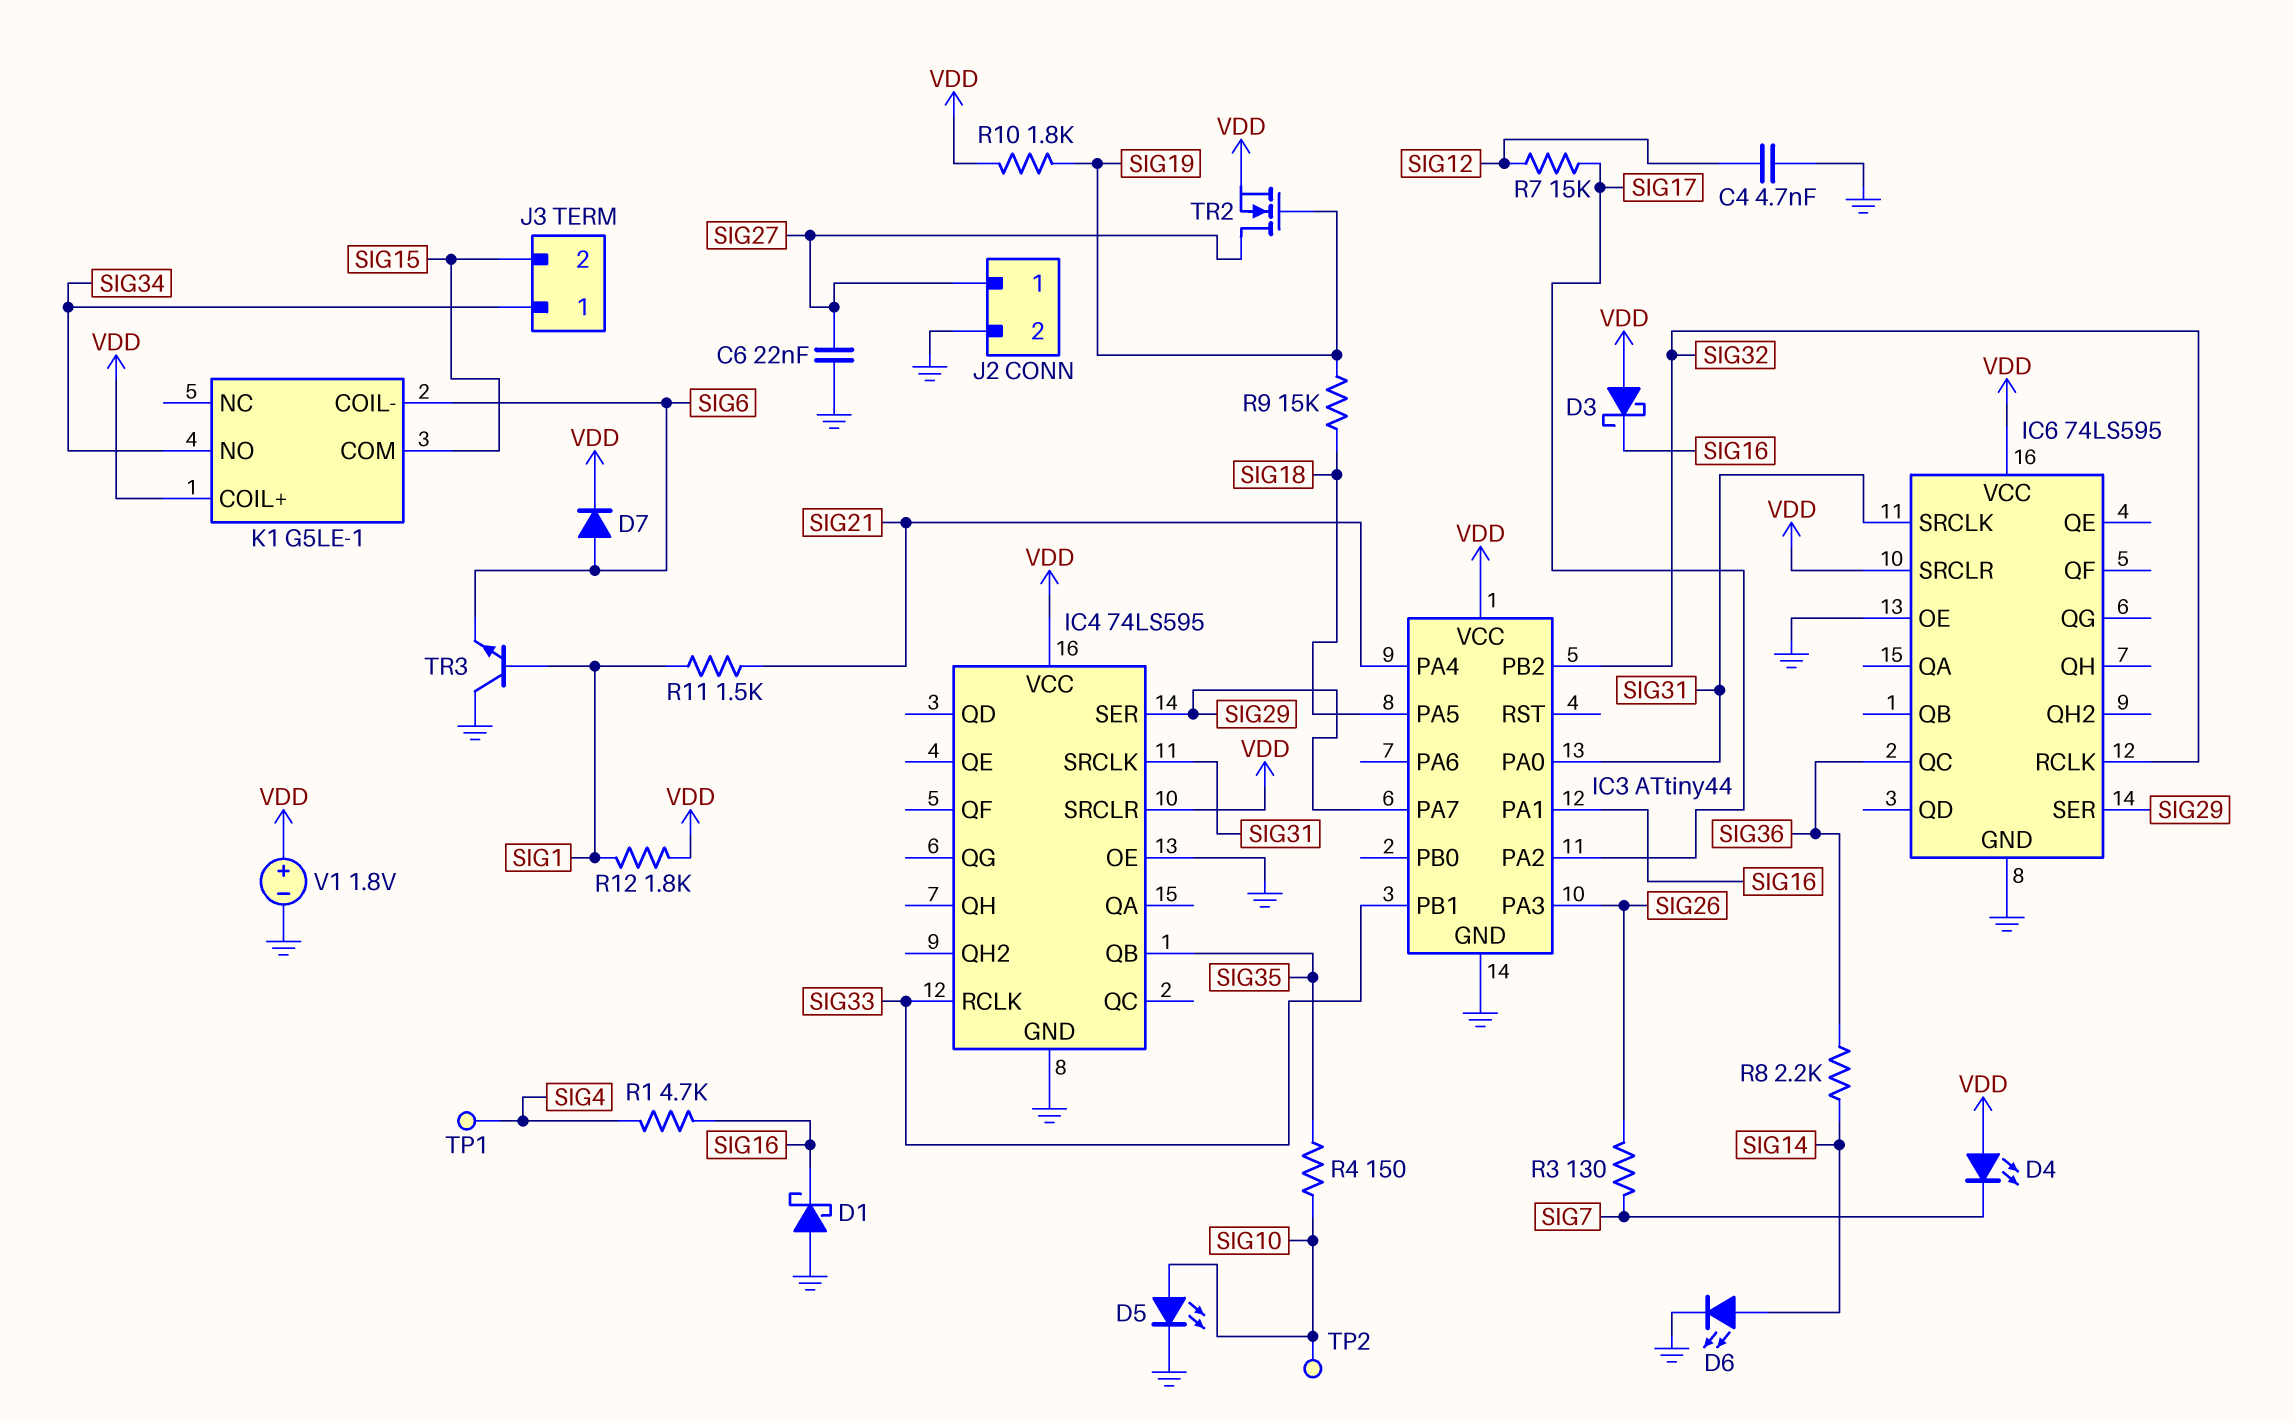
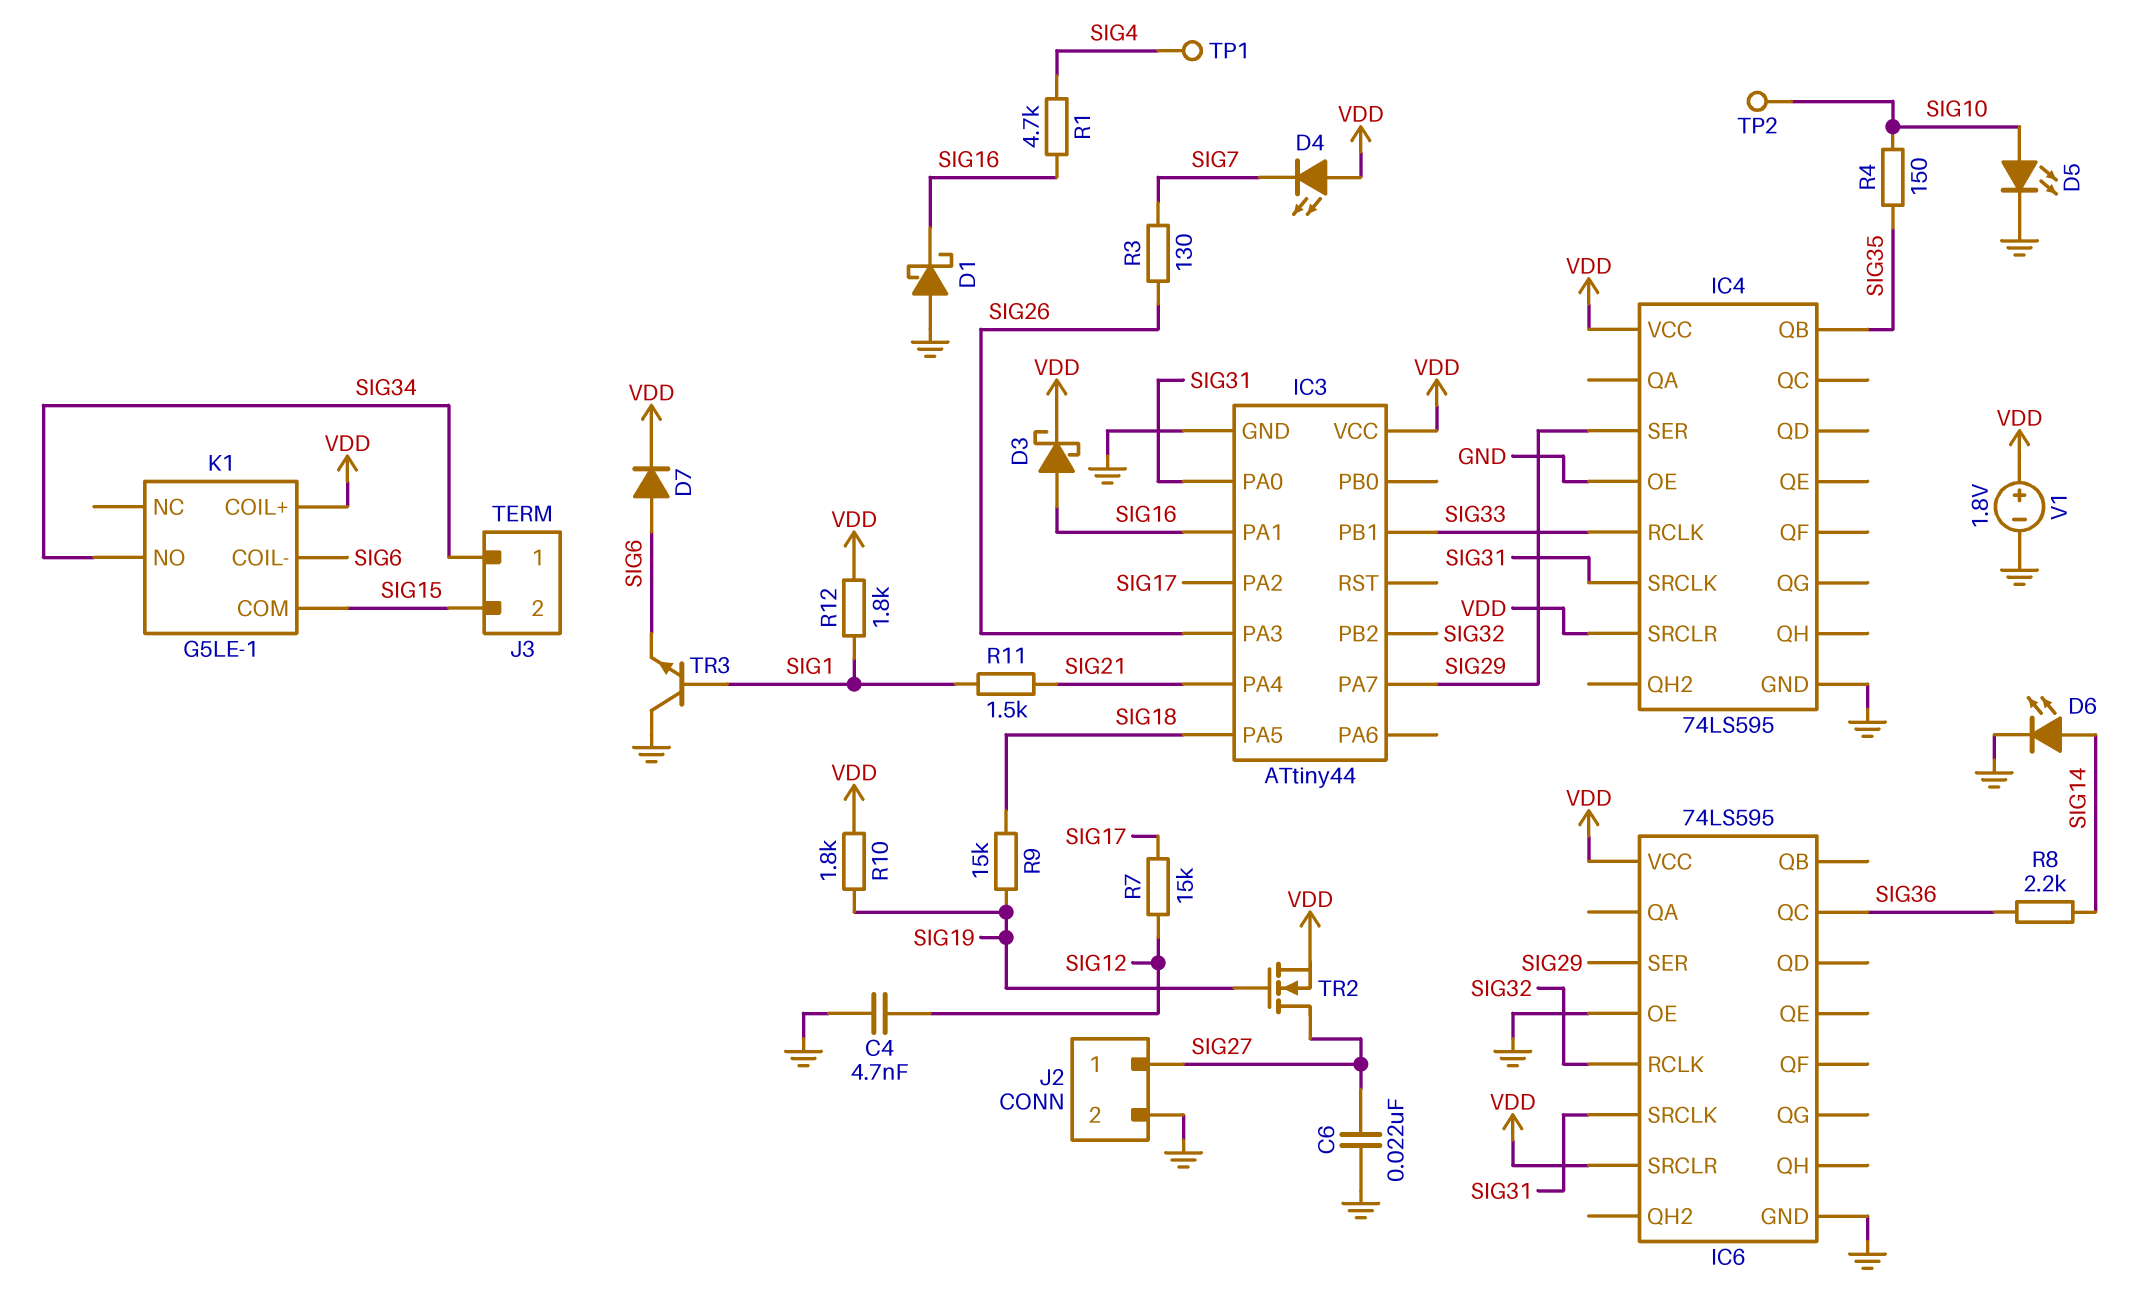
D3: schottky (A VDD, K SIG16) -> schottky (A SIG16, K VDD)

